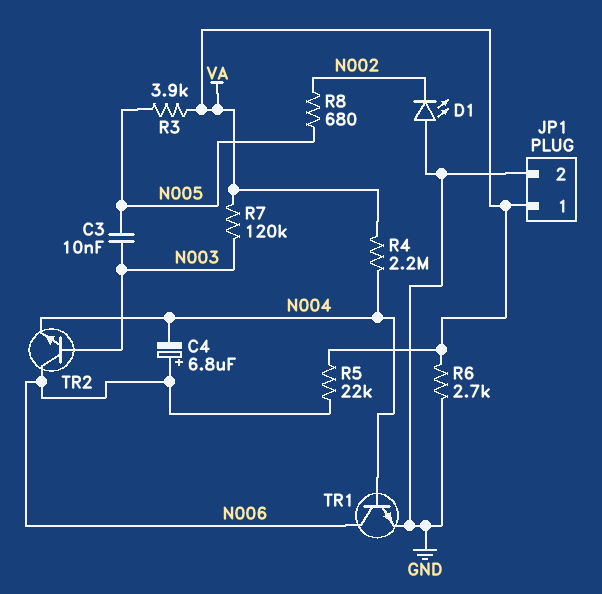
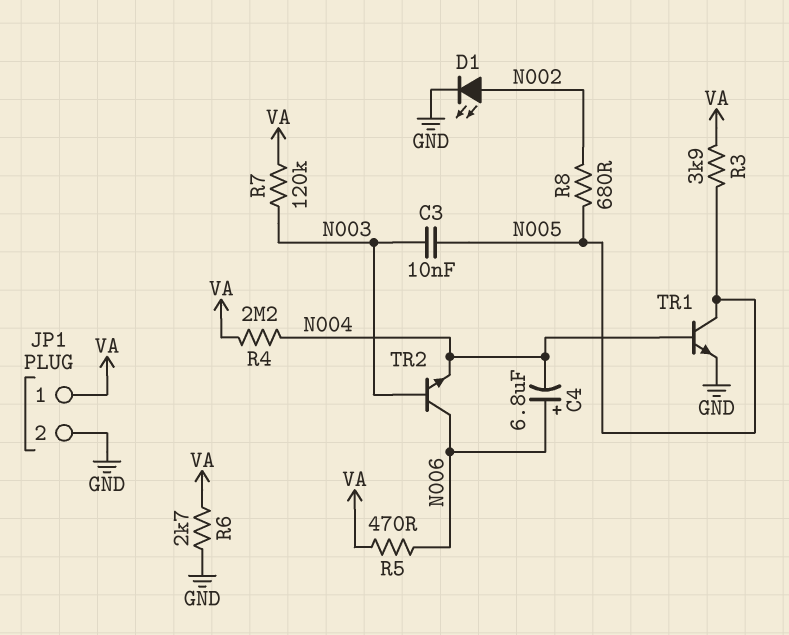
D1: LED (A GND, K N002) -> LED (A N002, K GND)
R5: 22k (N006, VA) -> 470 (N006, VA)
TR1: NPN (B N004, C N006, E GND) -> NPN (B N004, C N005, E GND)

